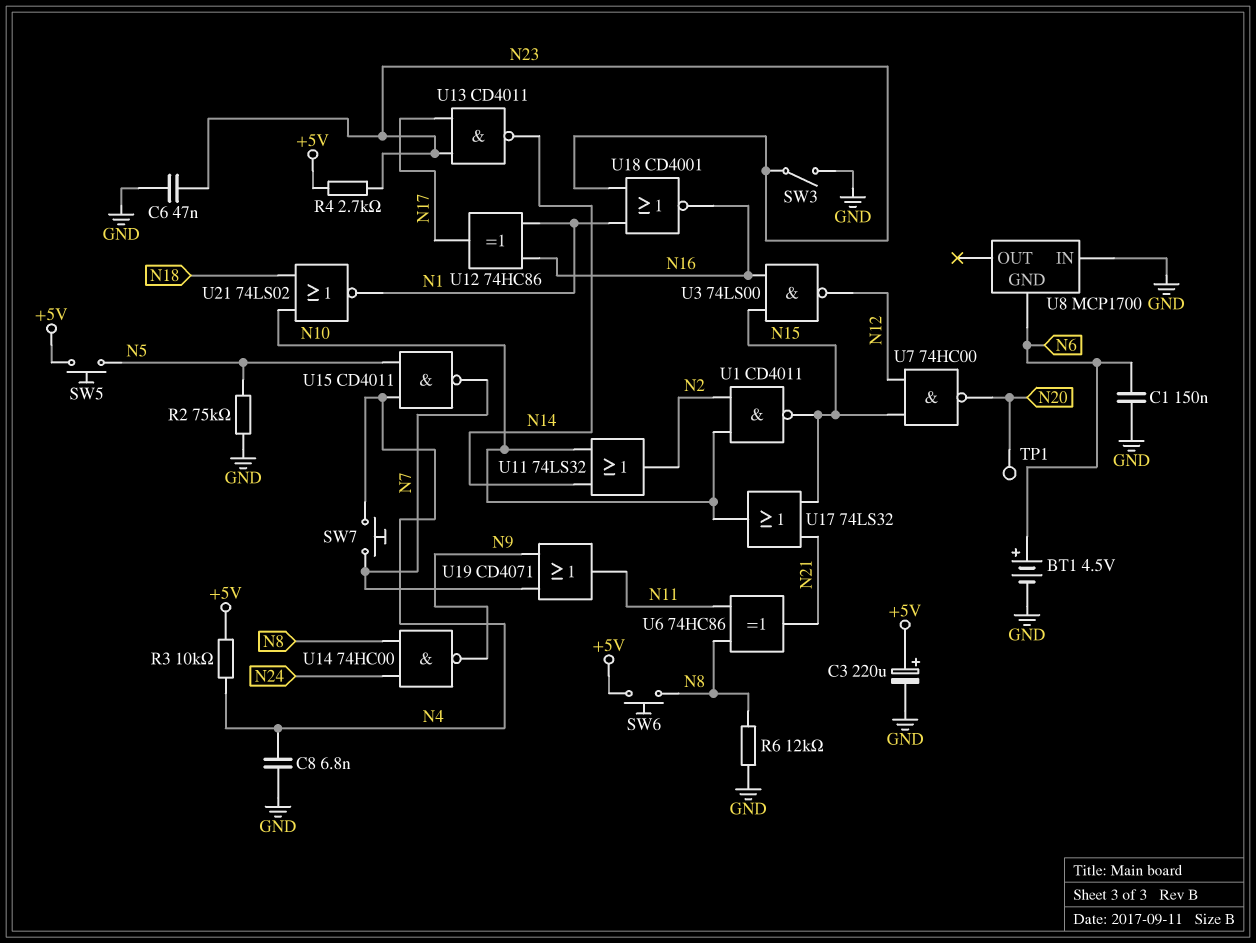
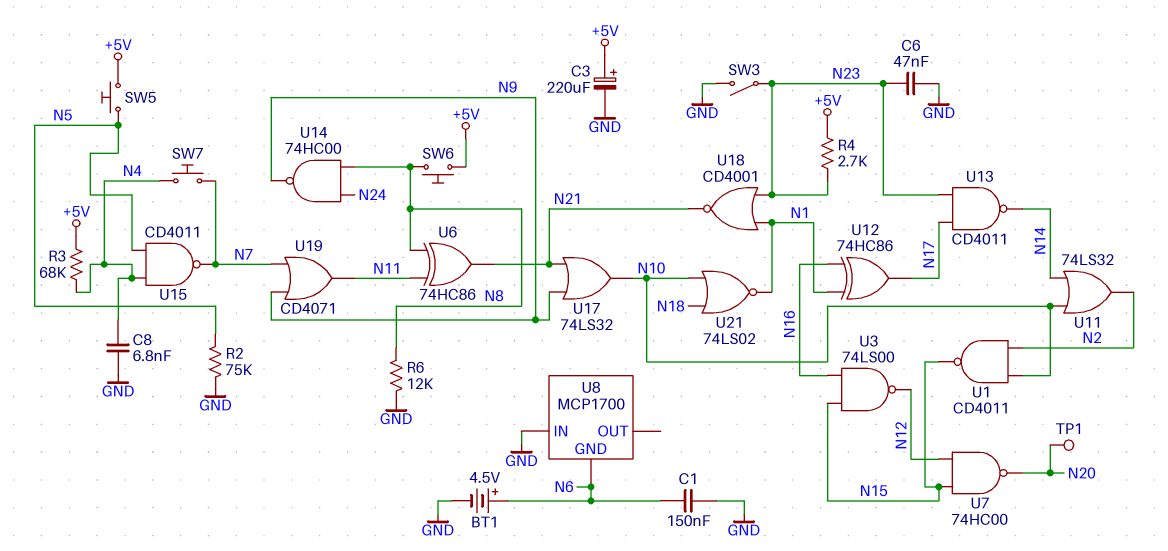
R3: 10k (+5V, N4) -> 68k (+5V, N4)
U17: OR 74LS32 (in N15, in N21, out N10) -> OR 74LS32 (in N9, in N21, out N10)
U18: NOR CD4001 (in N1, in N23, out N16) -> NOR CD4001 (in N1, in N23, out N21)

